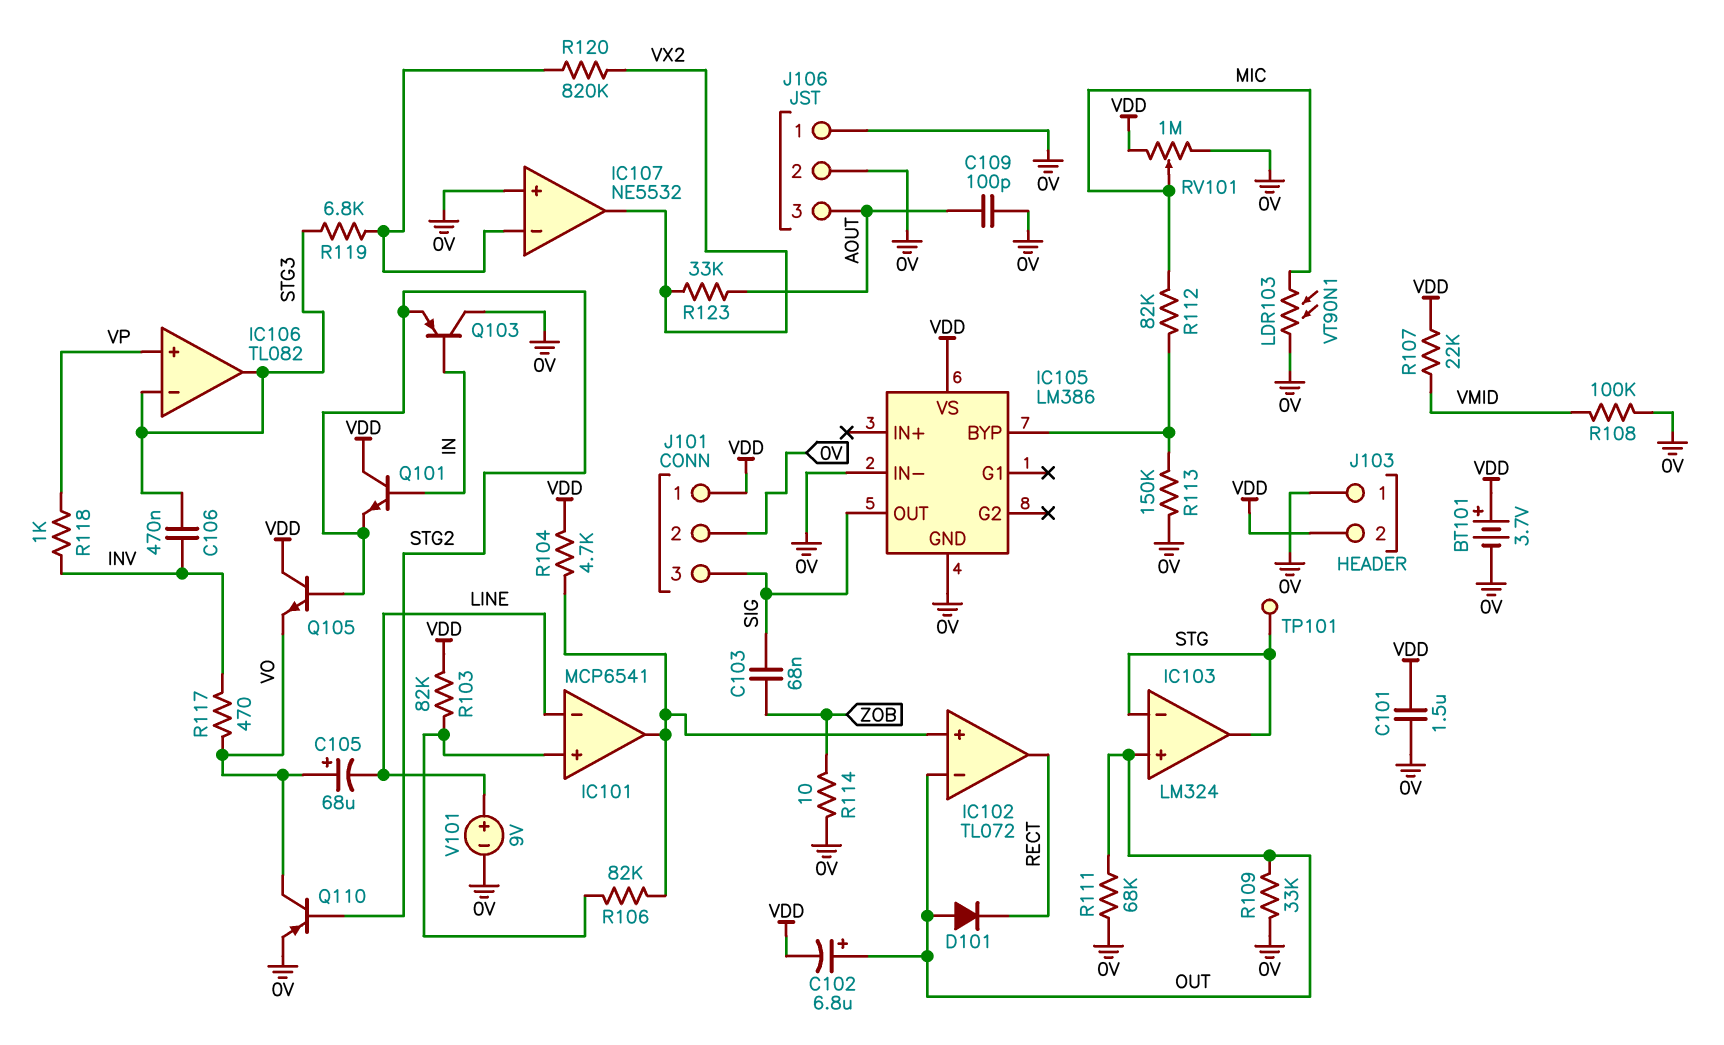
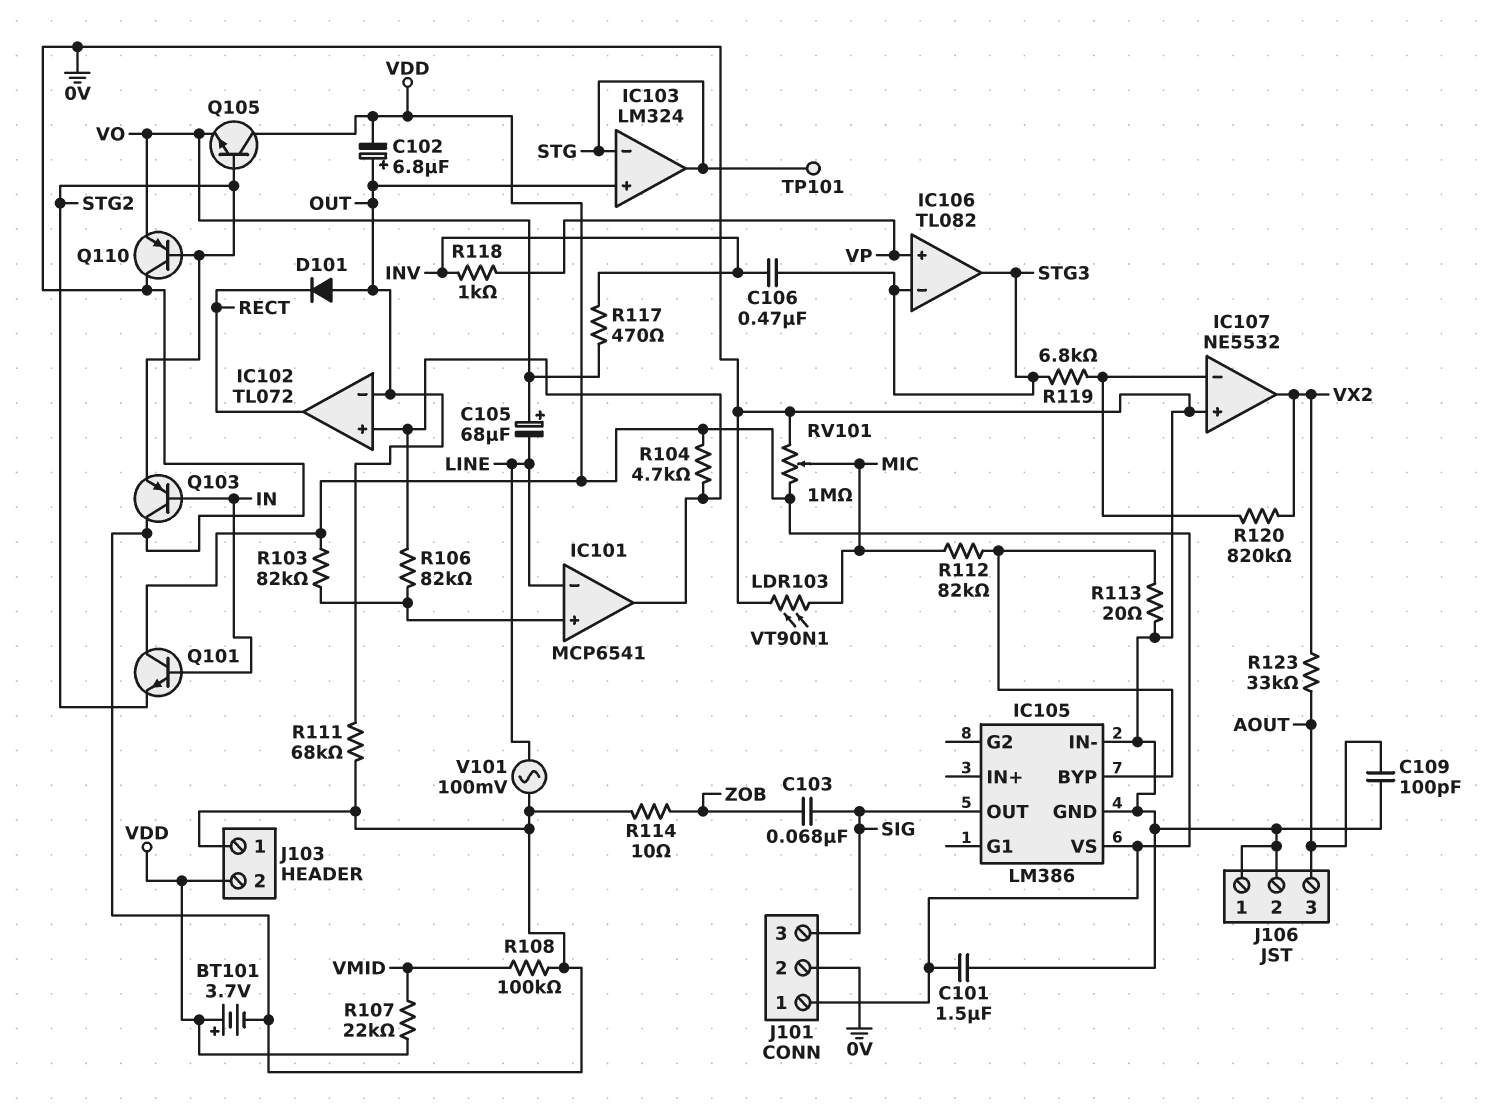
Q110: PNP (B STG2, C VO, E 0V) -> PNP (B STG2, C 0V, E VO)
R109: 33k (0V, OUT) -> none
R113: 150k (0V, IC105/BYP) -> 20 (0V, IC105/BYP)
V101: 9V (plus LINE, minus 0V) -> AC 100mV (0V, LINE)

